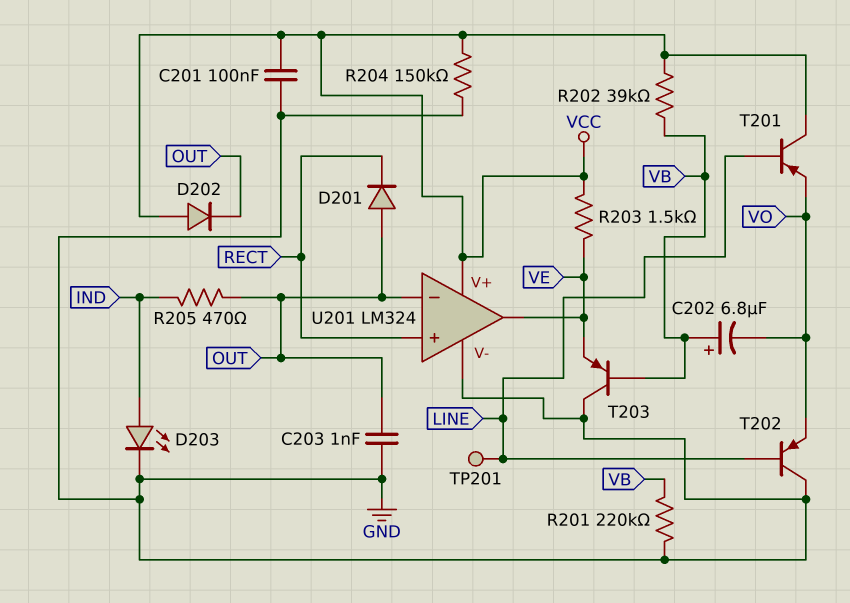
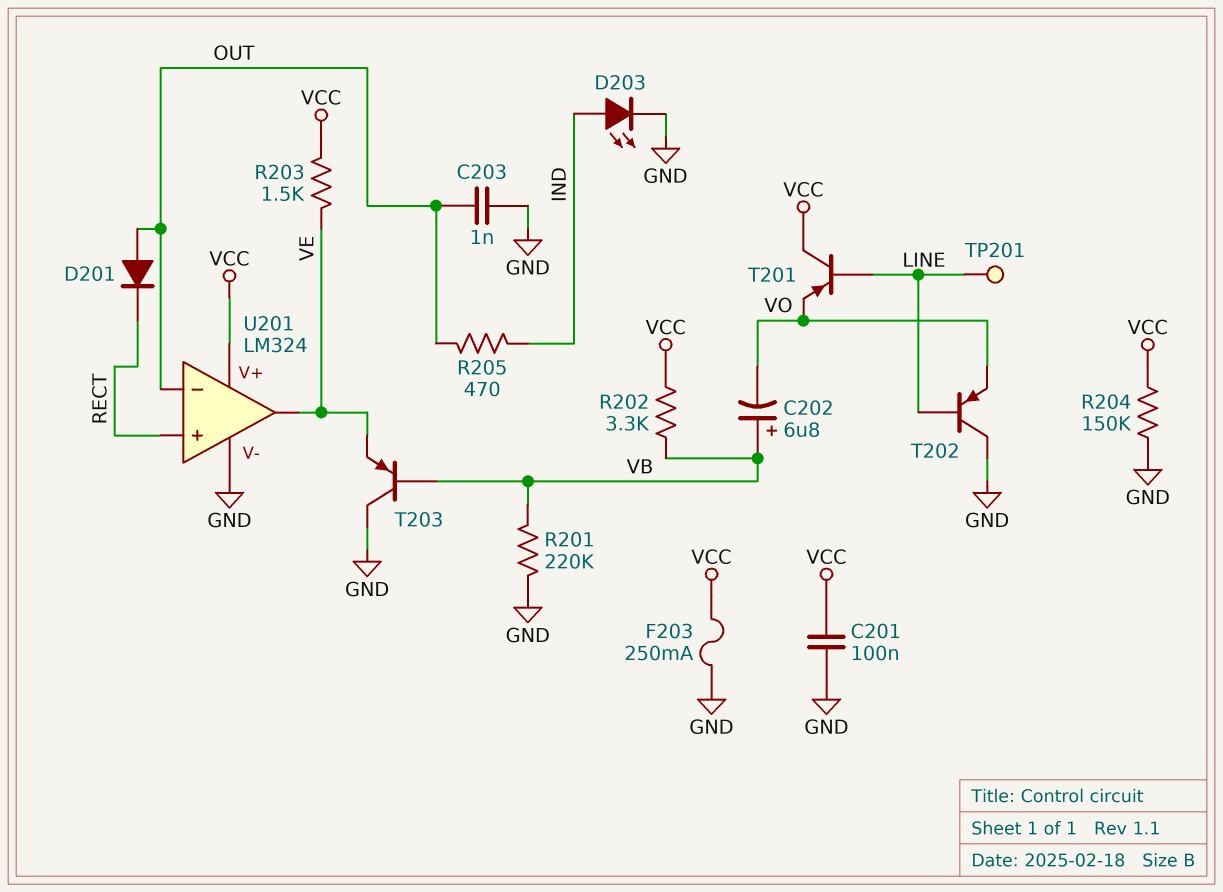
D202: diode (A VCC, K OUT) -> none
F203: none -> 250mA (GND, VCC)
R202: 39k (VB, VCC) -> 3.3k (VB, VCC)

